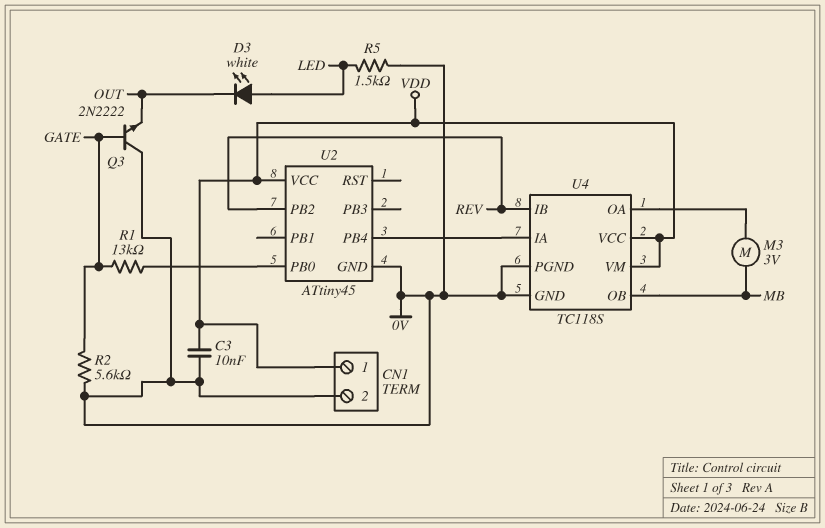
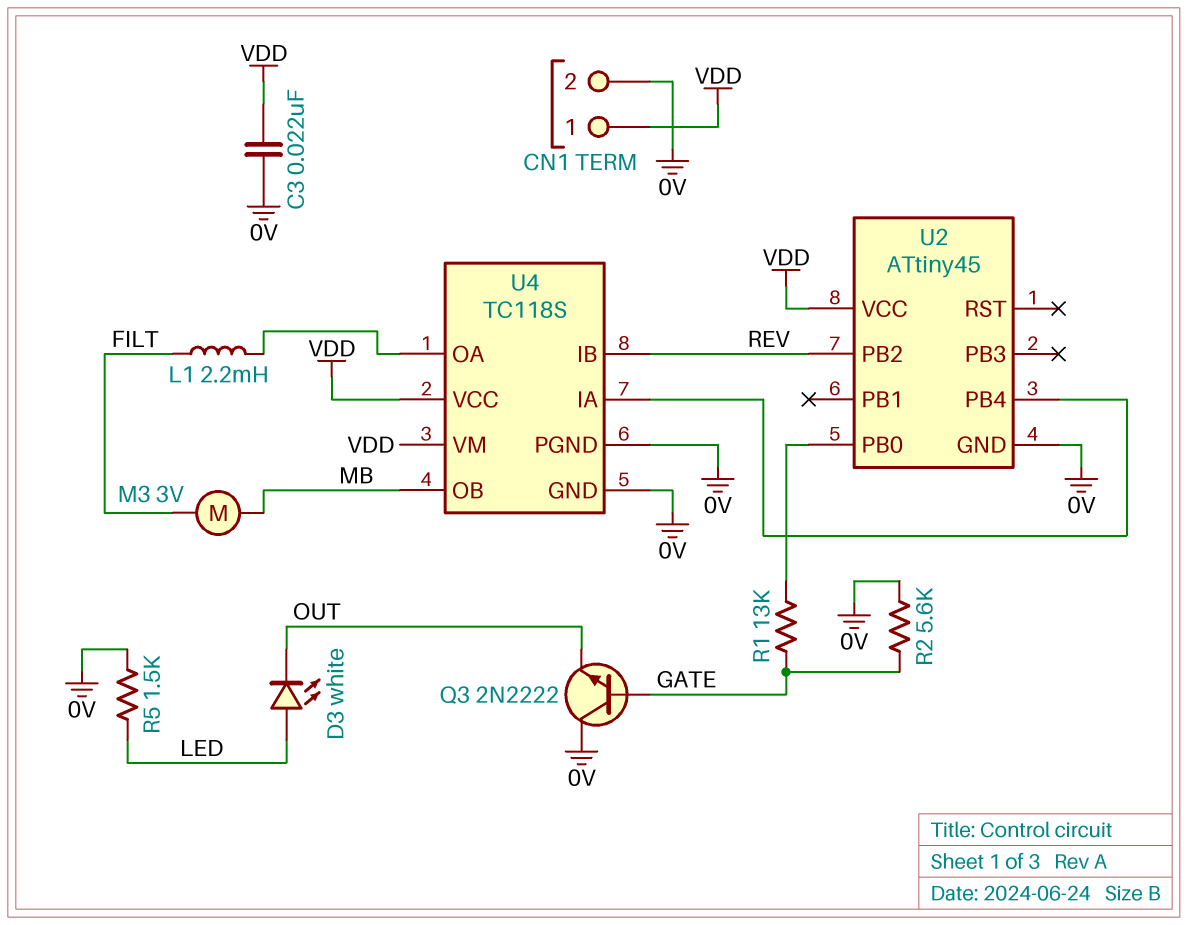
C3: 10nF (0V, VDD) -> 22nF (0V, VDD)
L1: none -> 2.2mH (FILT, U4/OA)
M3: motor 3V (MB, U4/OA) -> motor 3V (FILT, MB)

